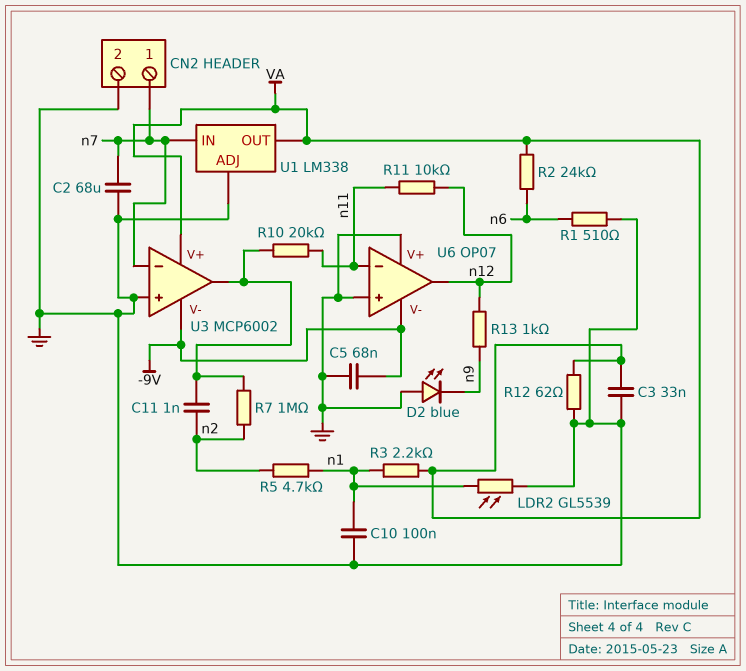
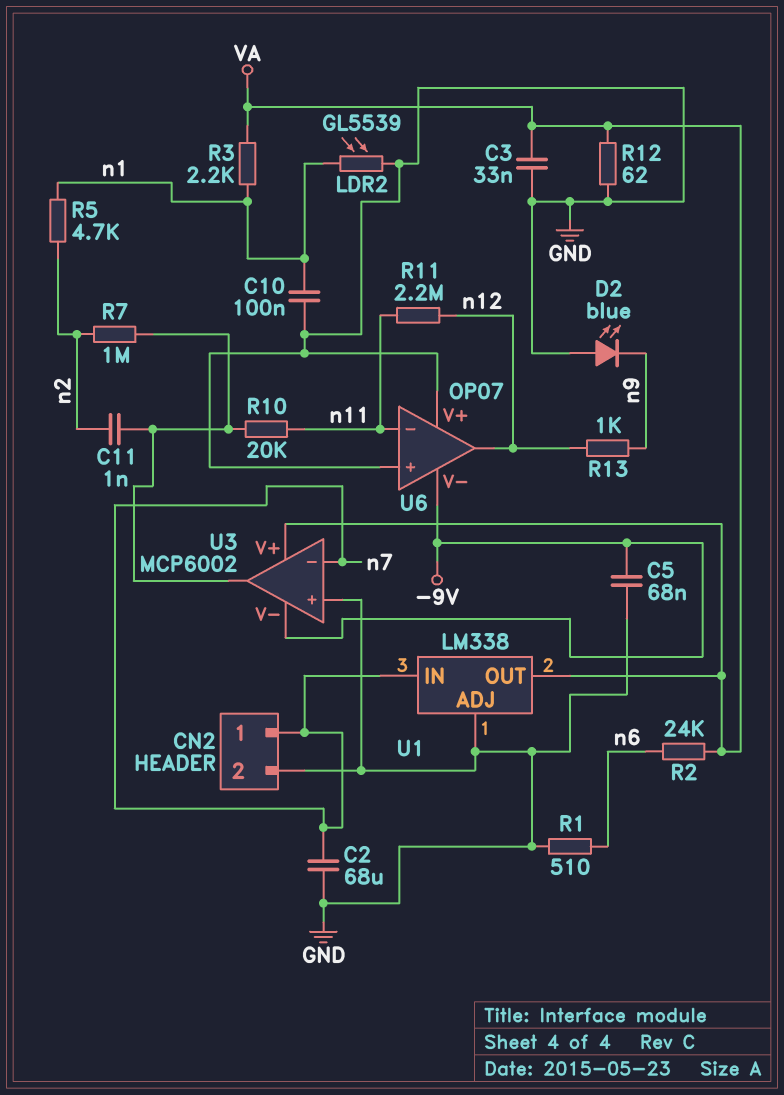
R11: 10k (n11, n12) -> 2.2M (n11, n12)

